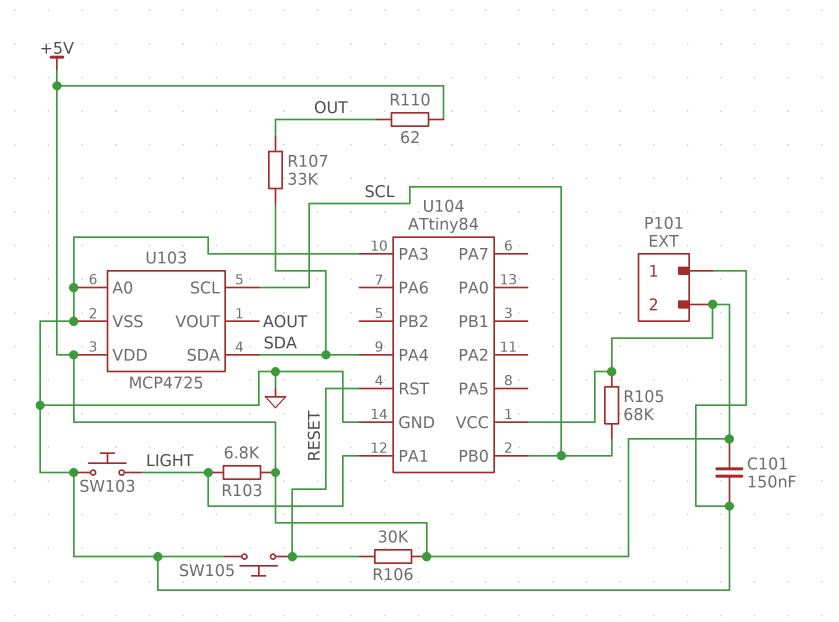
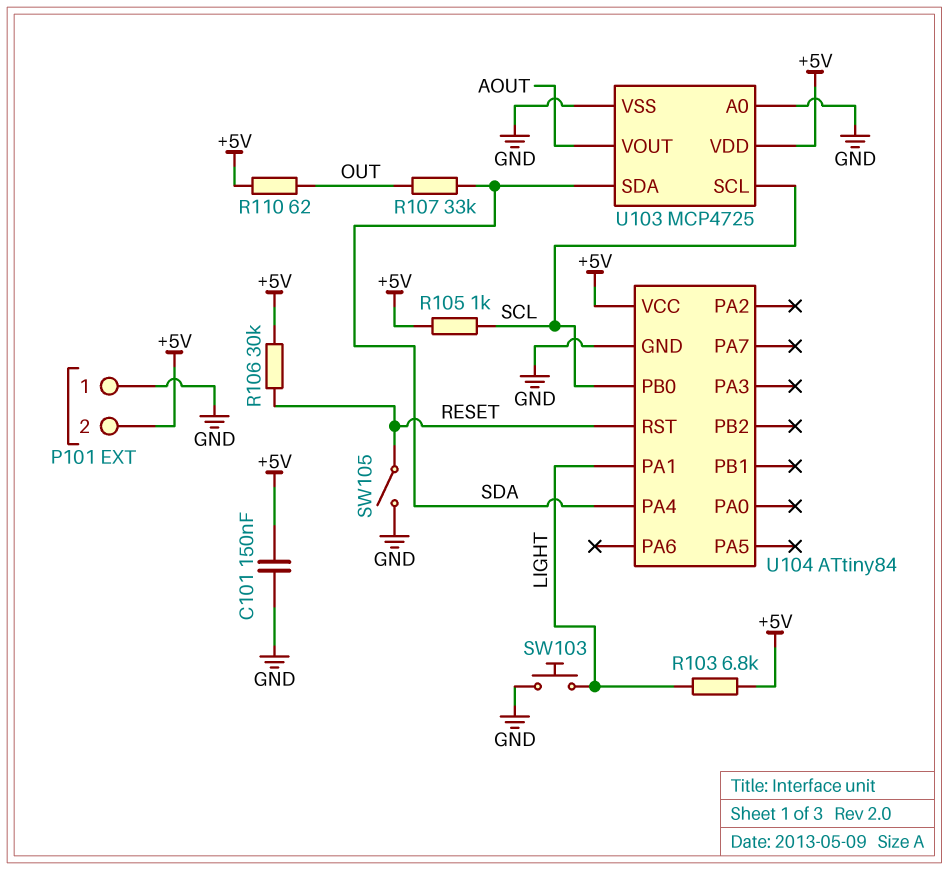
R105: 68k (+5V, SCL) -> 1k (+5V, SCL)
SW105: button (GND, RESET) -> switch (GND, RESET)
U104 pin PA3: GND -> none

